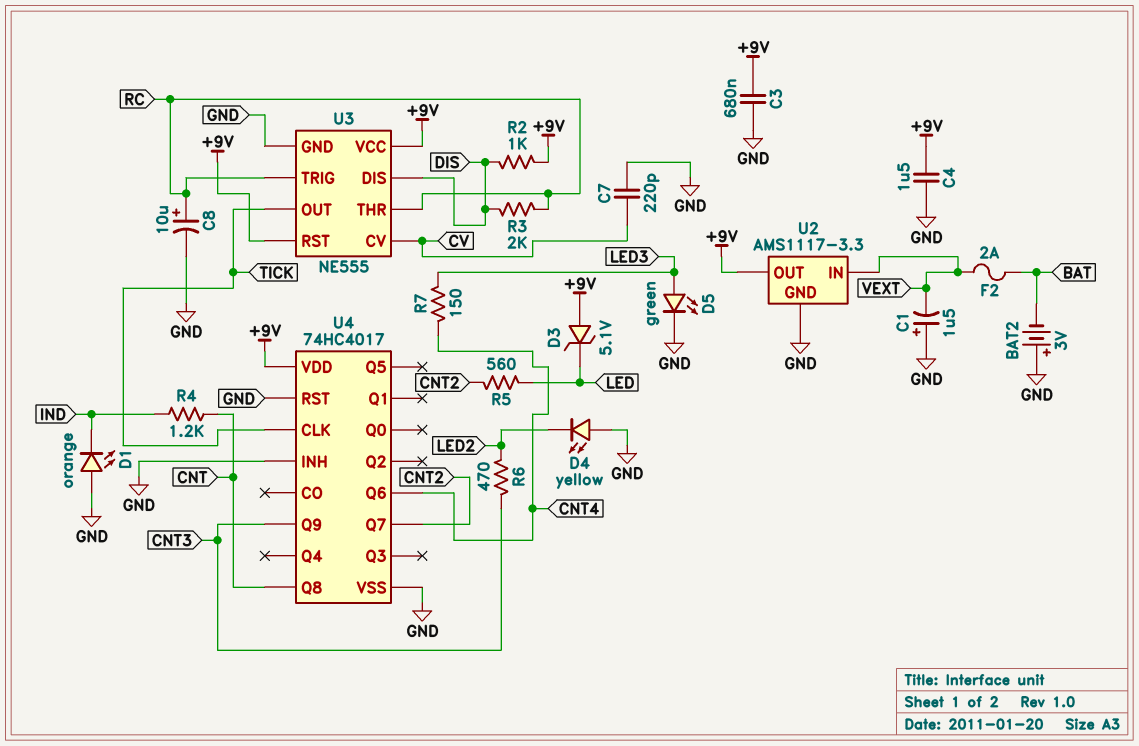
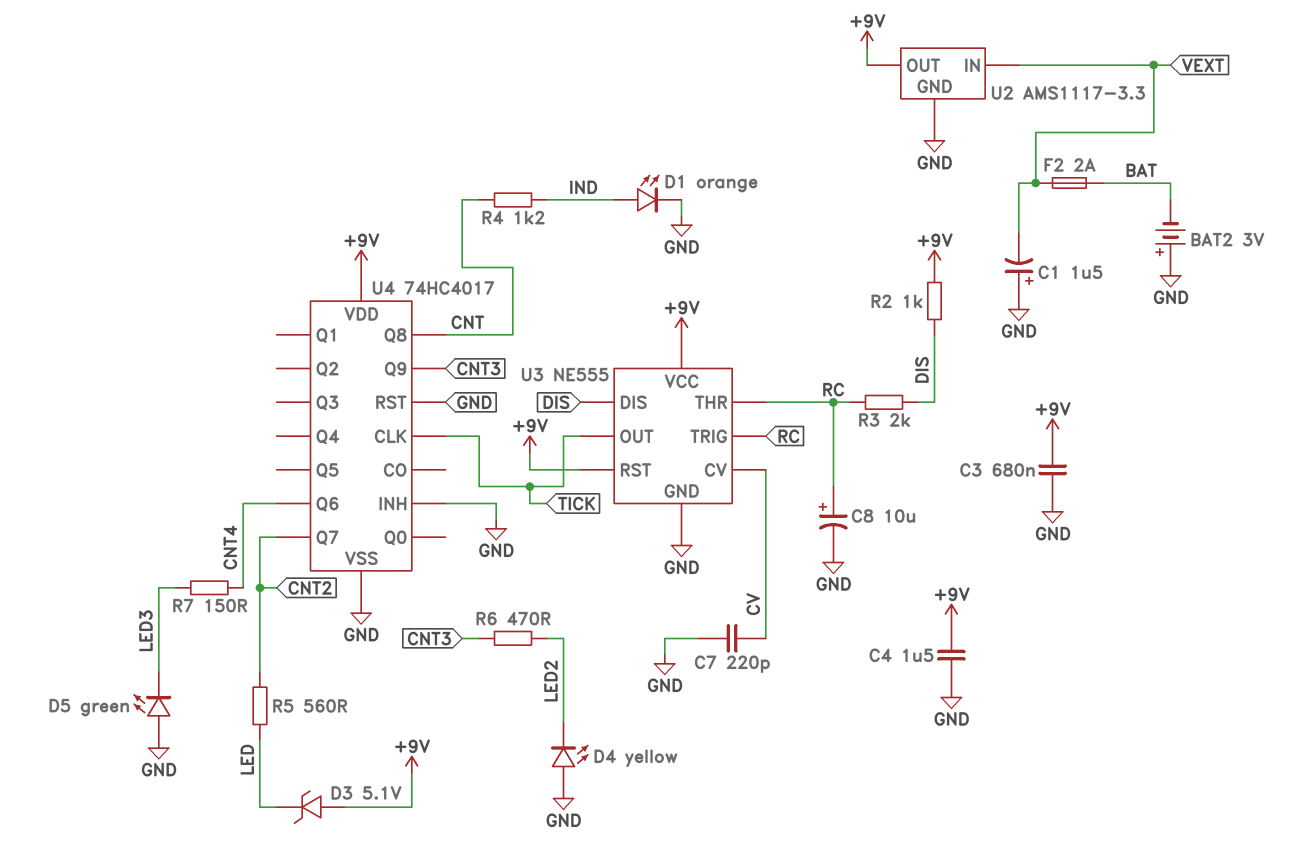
D1: LED orange (A GND, K IND) -> LED orange (A IND, K GND)
D5: LED green (A LED3, K GND) -> LED green (A GND, K LED3)

